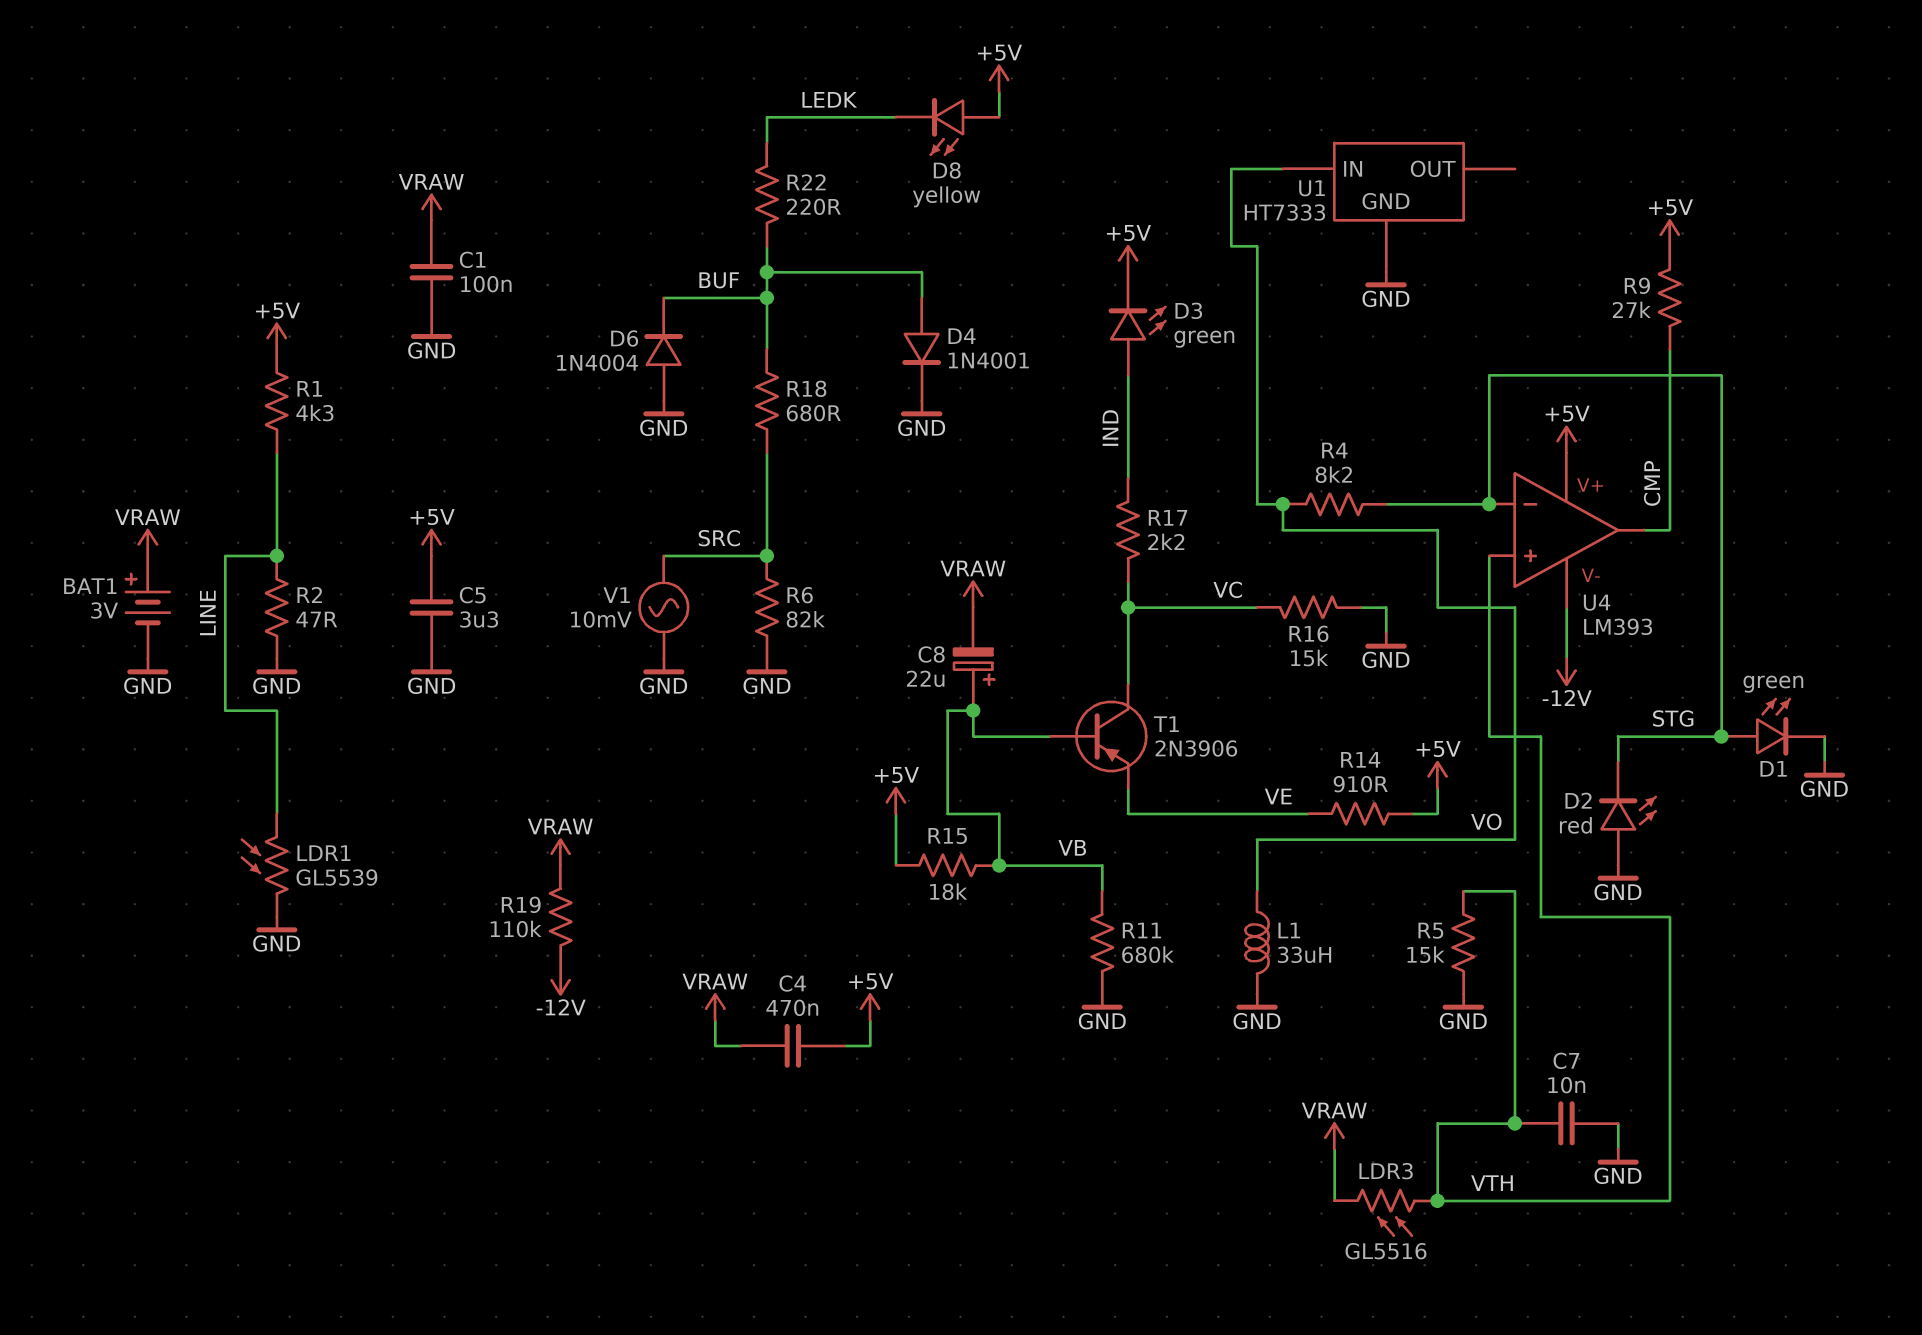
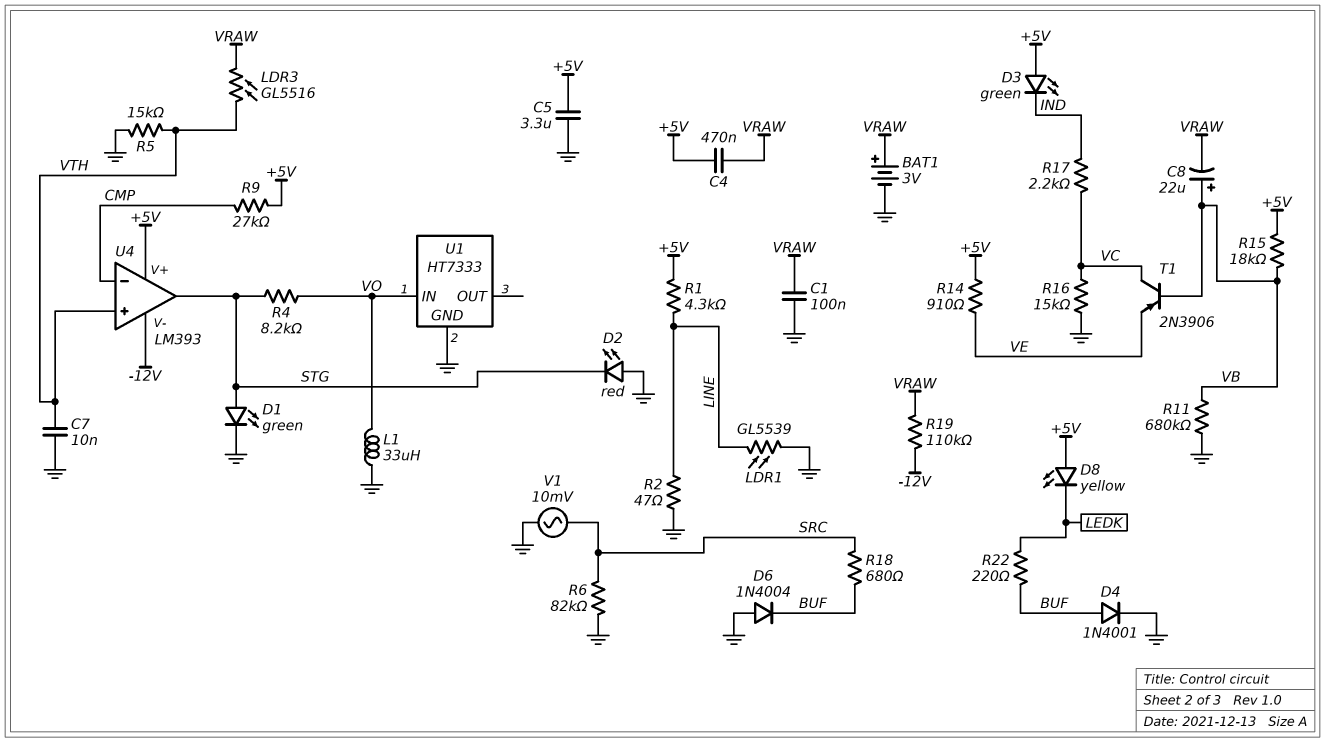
D3: LED green (A IND, K +5V) -> LED green (A +5V, K IND)
U4 pin in-: STG -> CMP
U4 pin out: CMP -> STG

